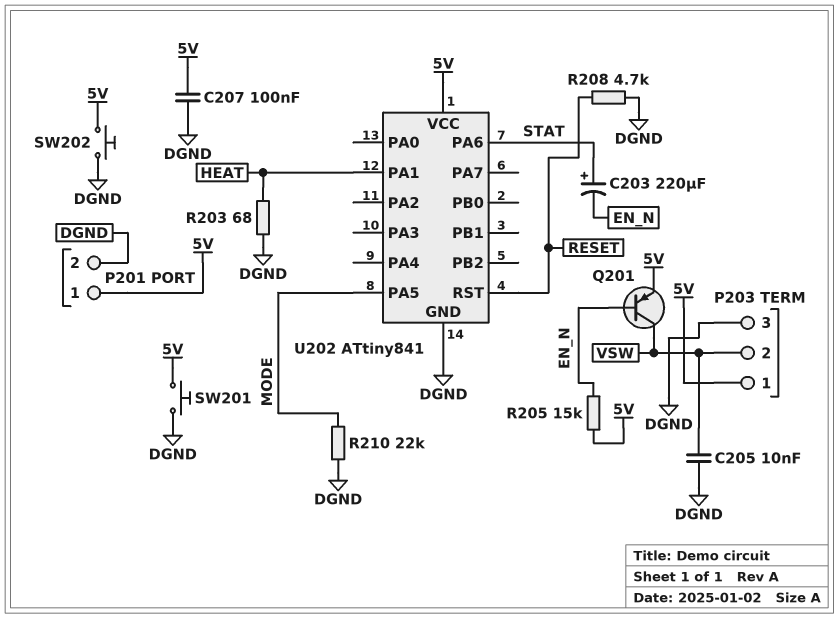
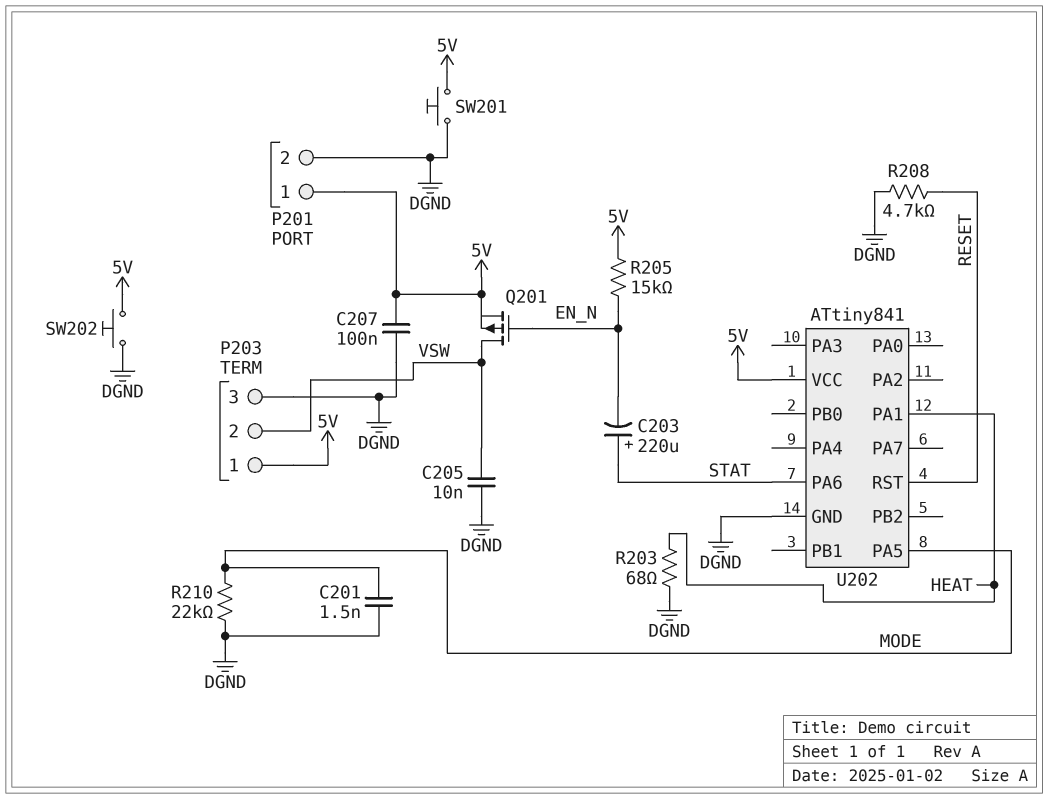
C201: none -> 1.5nF (DGND, MODE)
Q201: PNP (B EN_N, C VSW, E 5V) -> PMOS (G EN_N, D VSW, S 5V)

